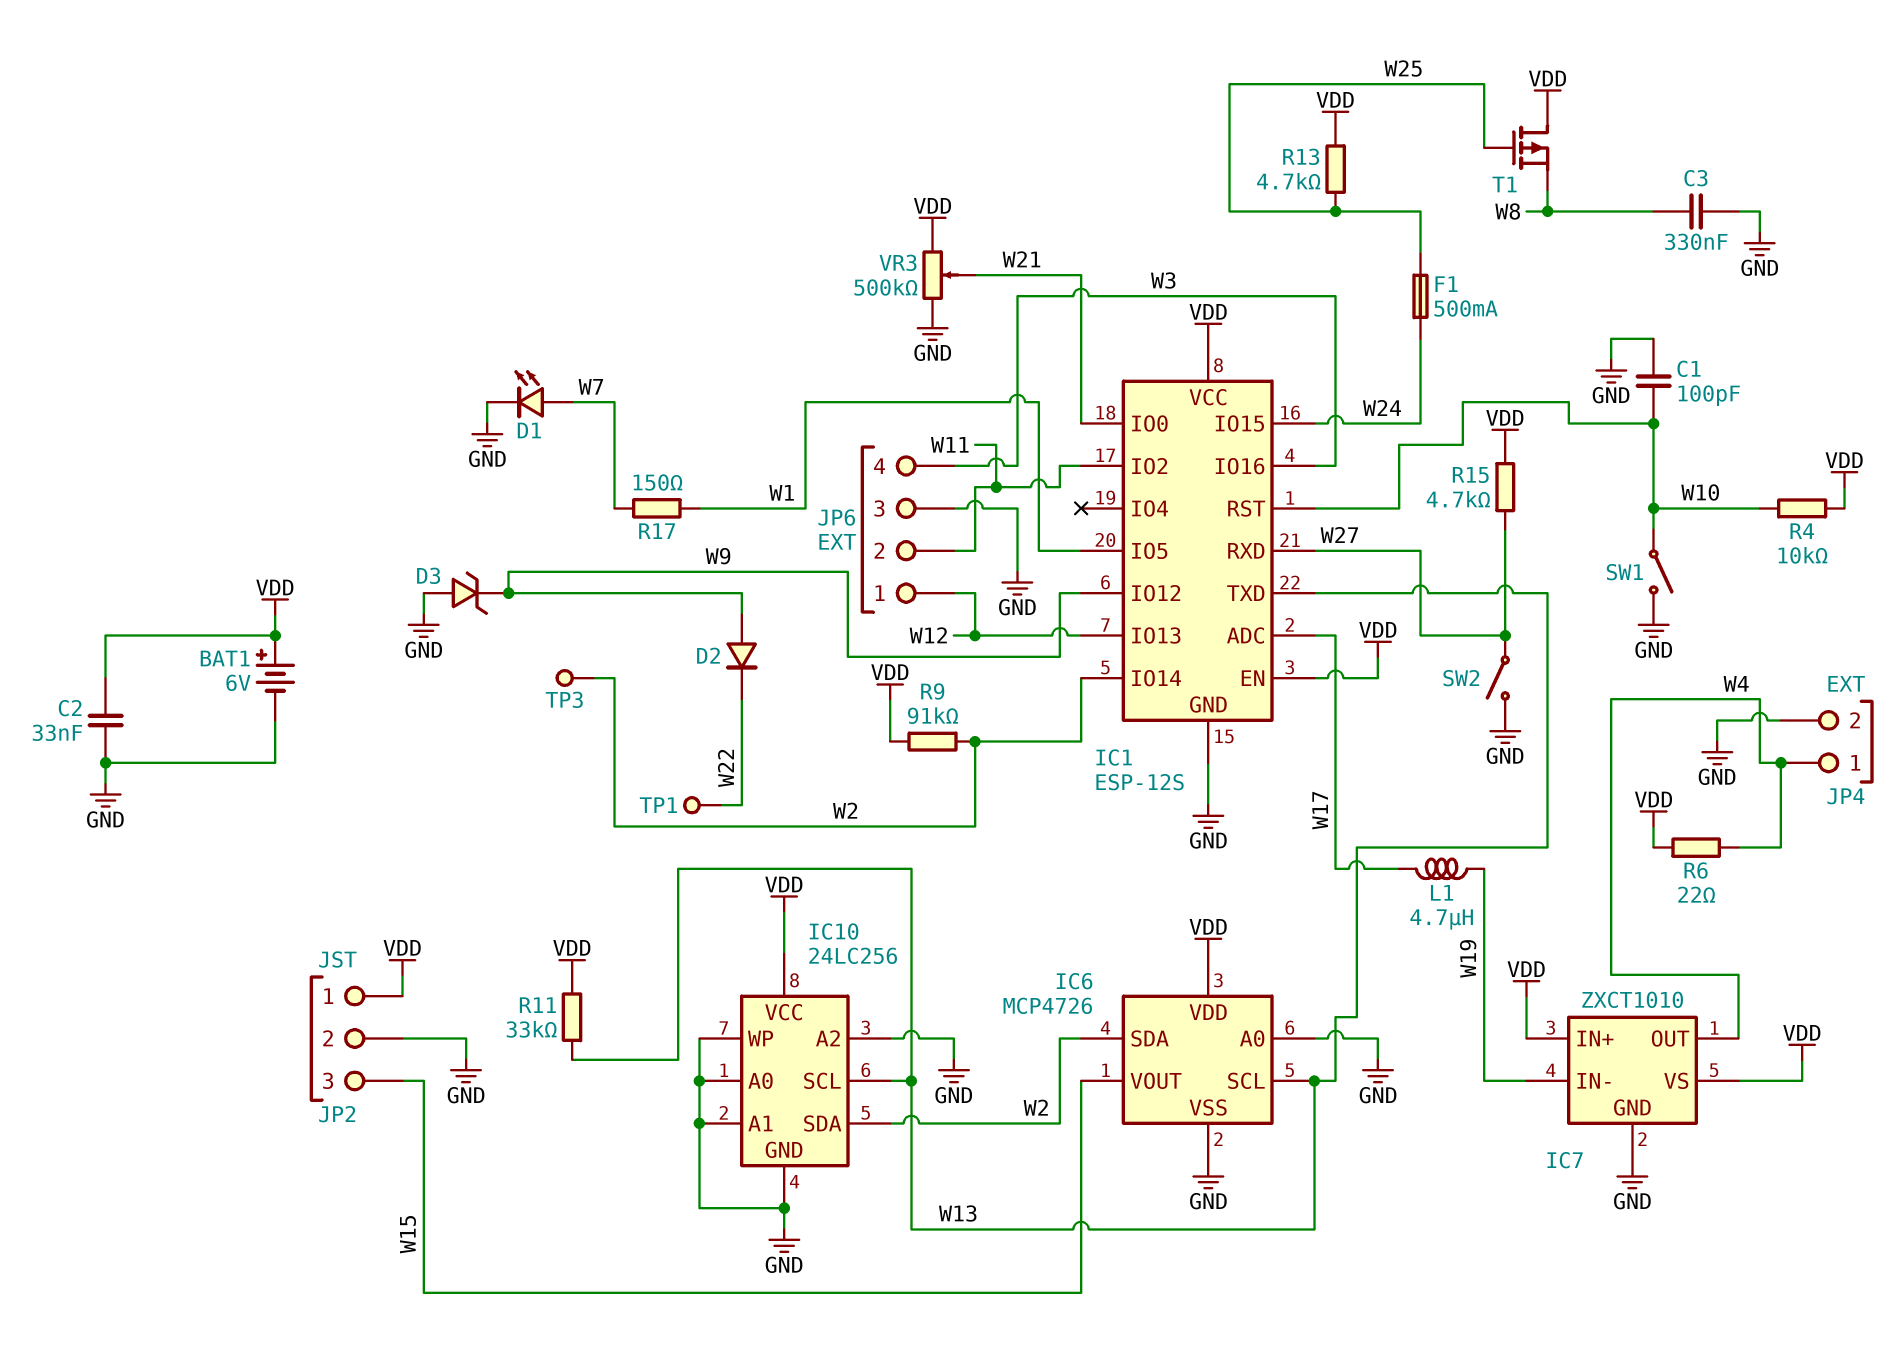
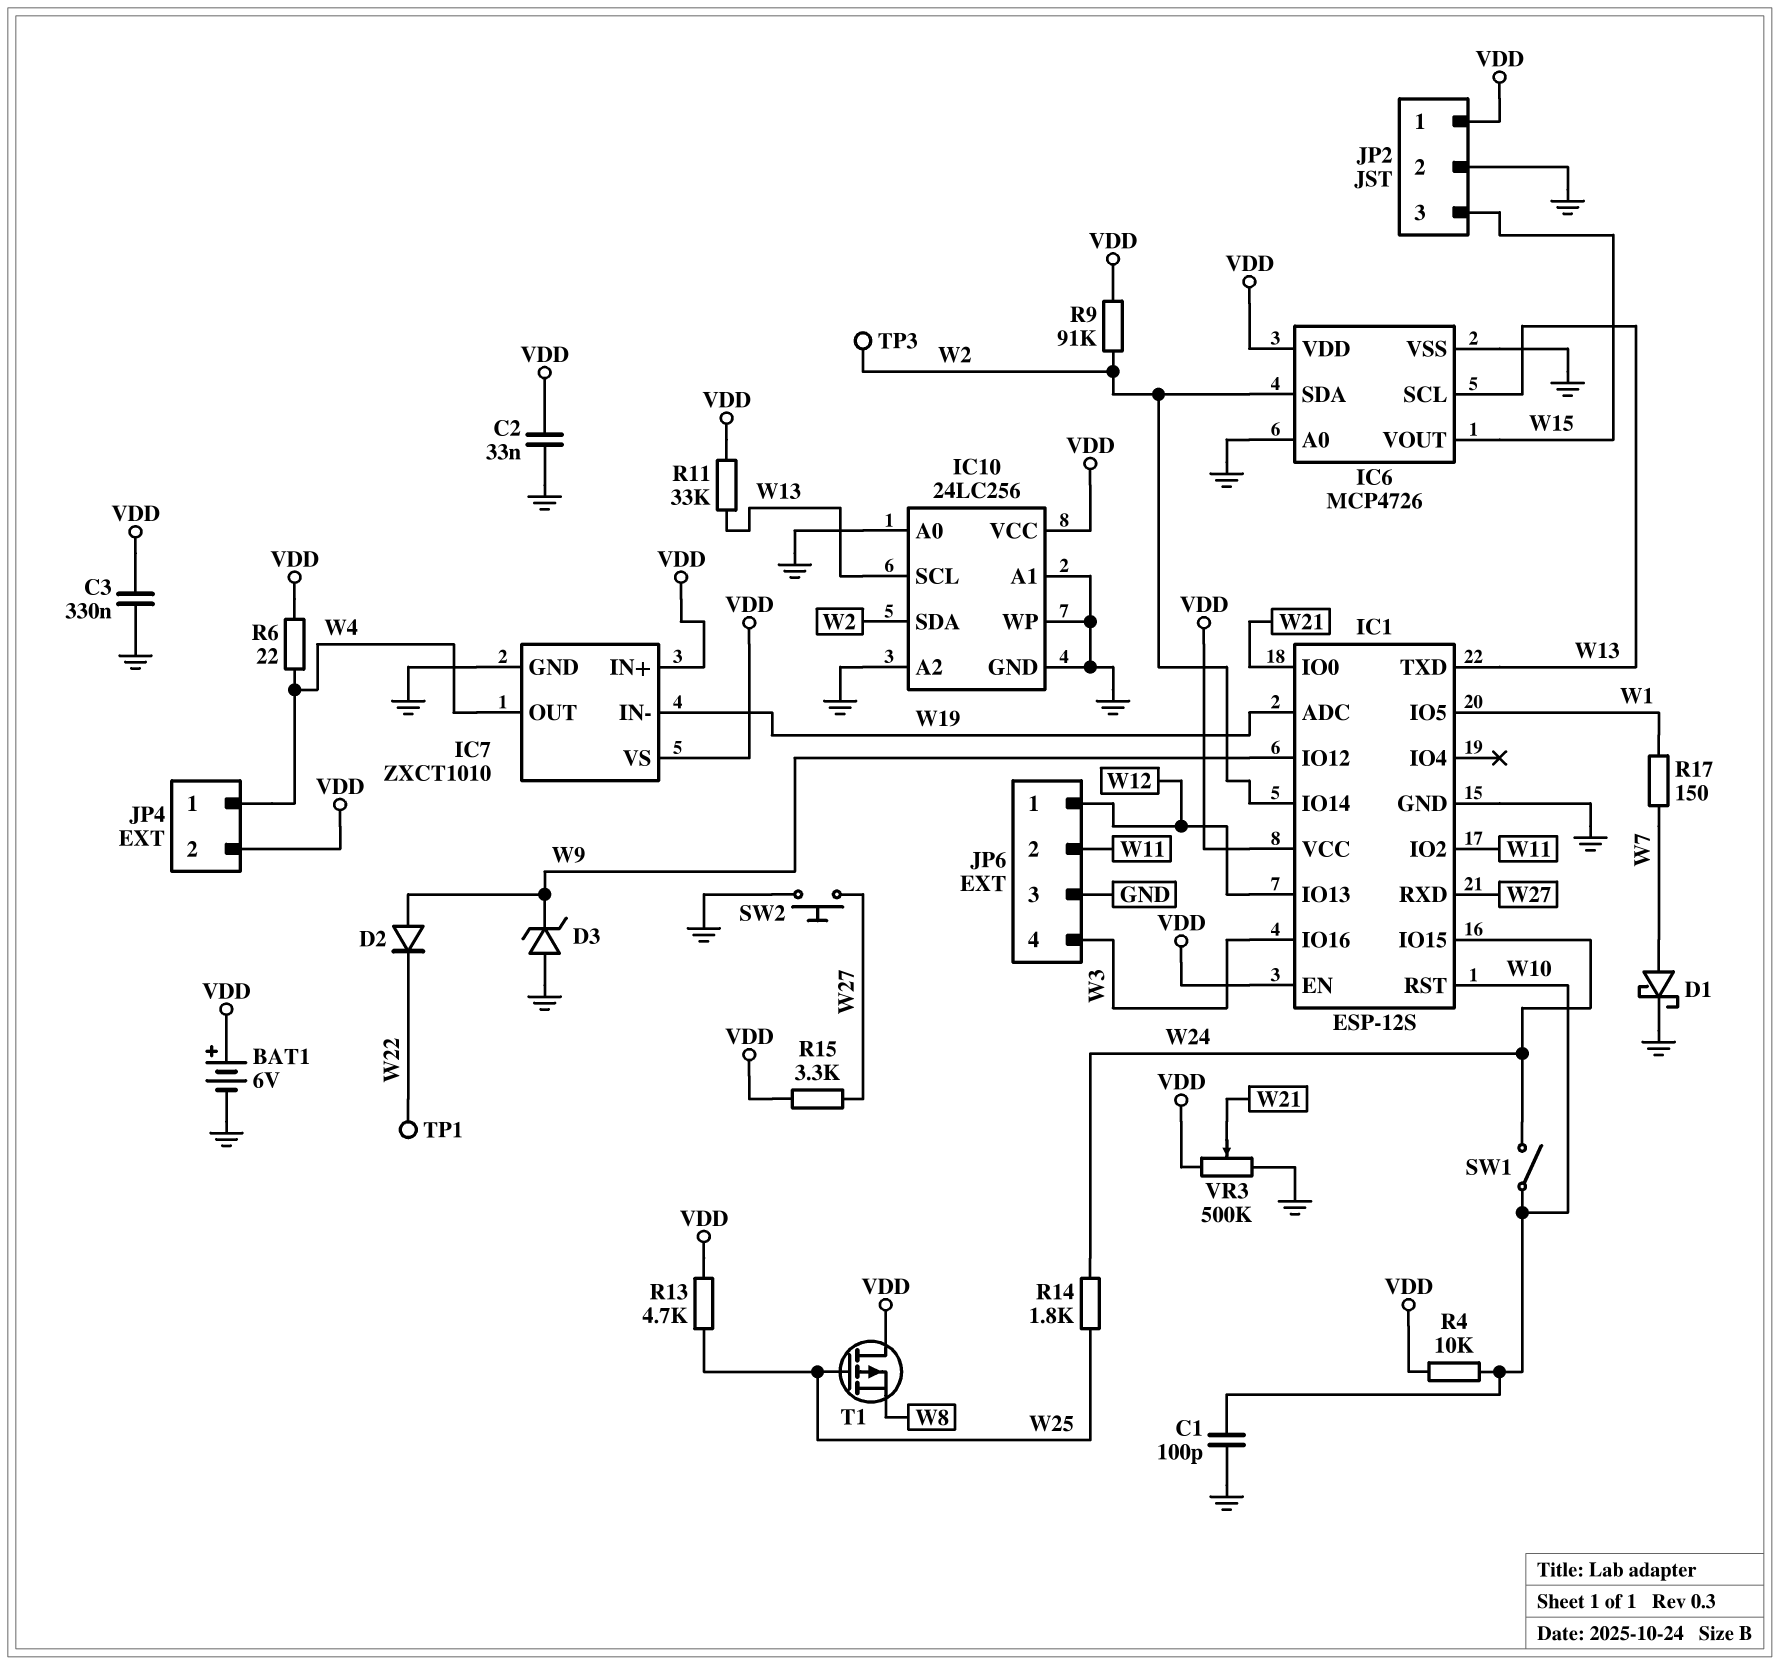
C3: 330nF (GND, W8) -> 330nF (GND, VDD)
D1: LED (A W7, K GND) -> schottky (A W7, K GND)
F1: 500mA (W24, W25) -> none
IC1 pin ADC: W17 -> W19
JP4 pin 2: GND -> VDD
L1: 4.7uH (W17, W19) -> none
R14: none -> 1.8k (W24, W25)
R15: 4.7k (VDD, W27) -> 3.3k (VDD, W27)
SW1: switch (GND, W10) -> switch (W10, W24)
SW2: switch (GND, W27) -> button (GND, W27)

